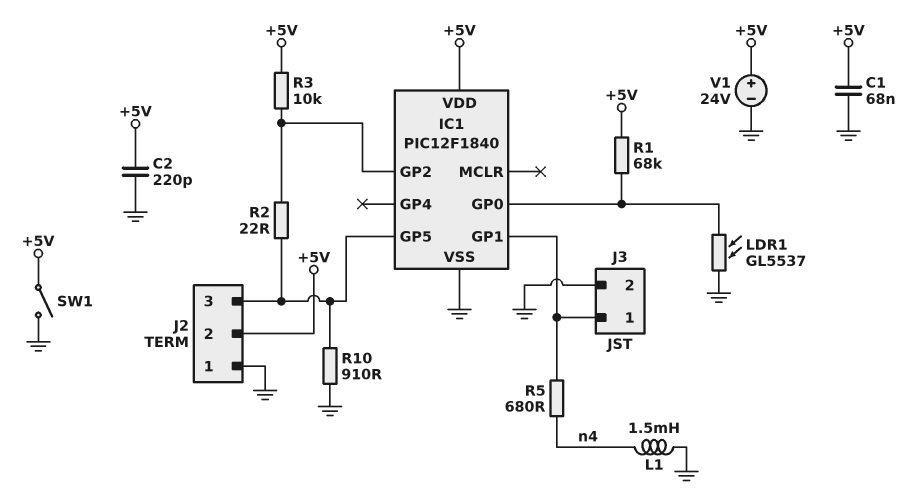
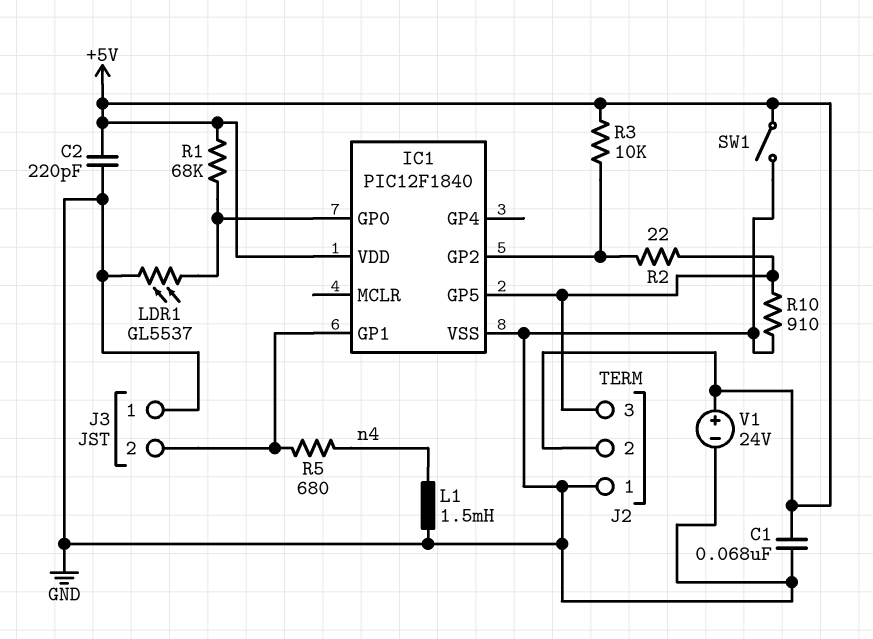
J3 pin 1: IC1/GP1 -> GND
J3 pin 2: GND -> IC1/GP1

